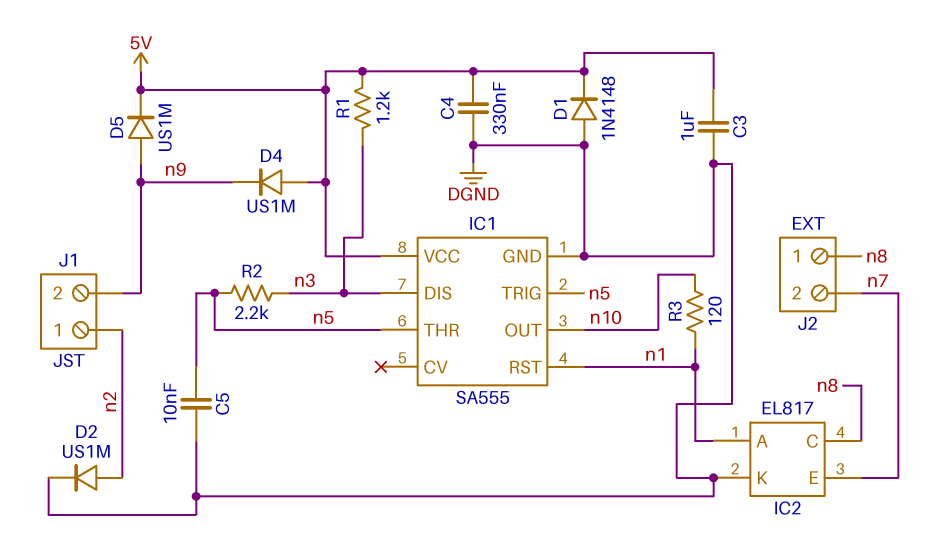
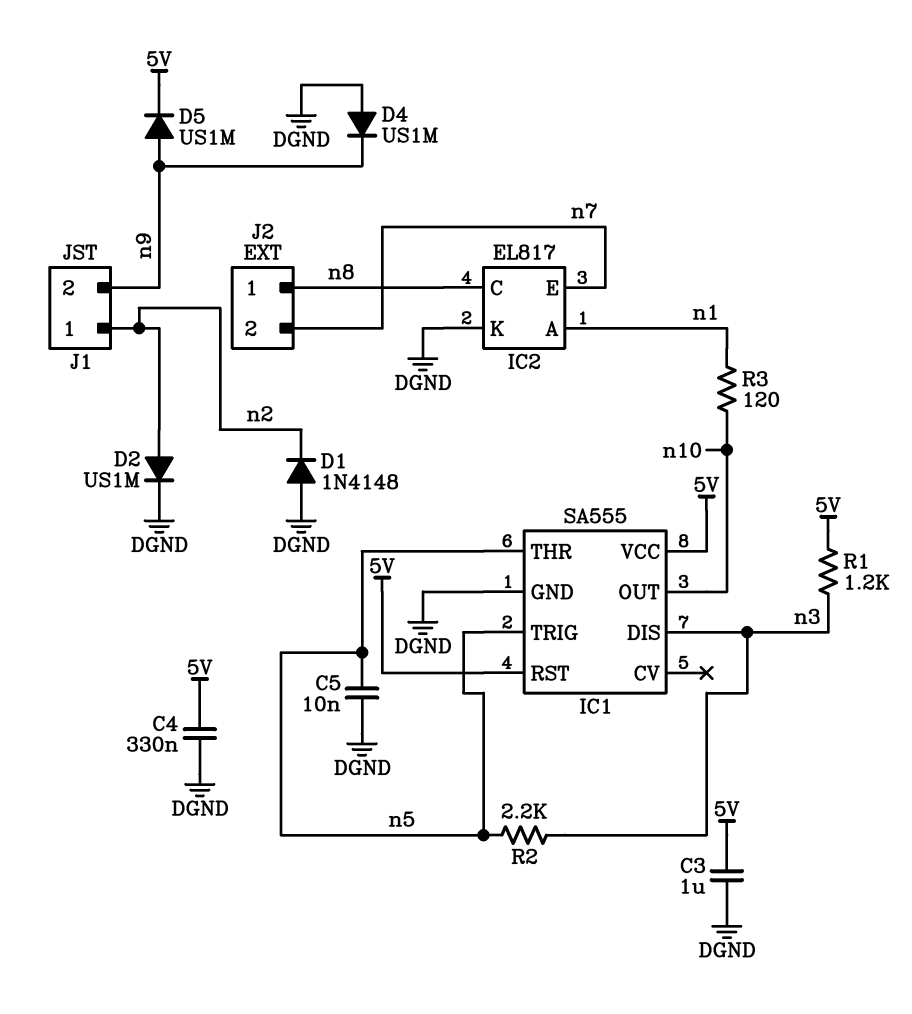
D1: diode 1N4148 (A DGND, K 5V) -> diode 1N4148 (A DGND, K n2)
D4: diode US1M (A 5V, K n9) -> diode US1M (A DGND, K n9)
IC1 pin RST: n1 -> 5V

